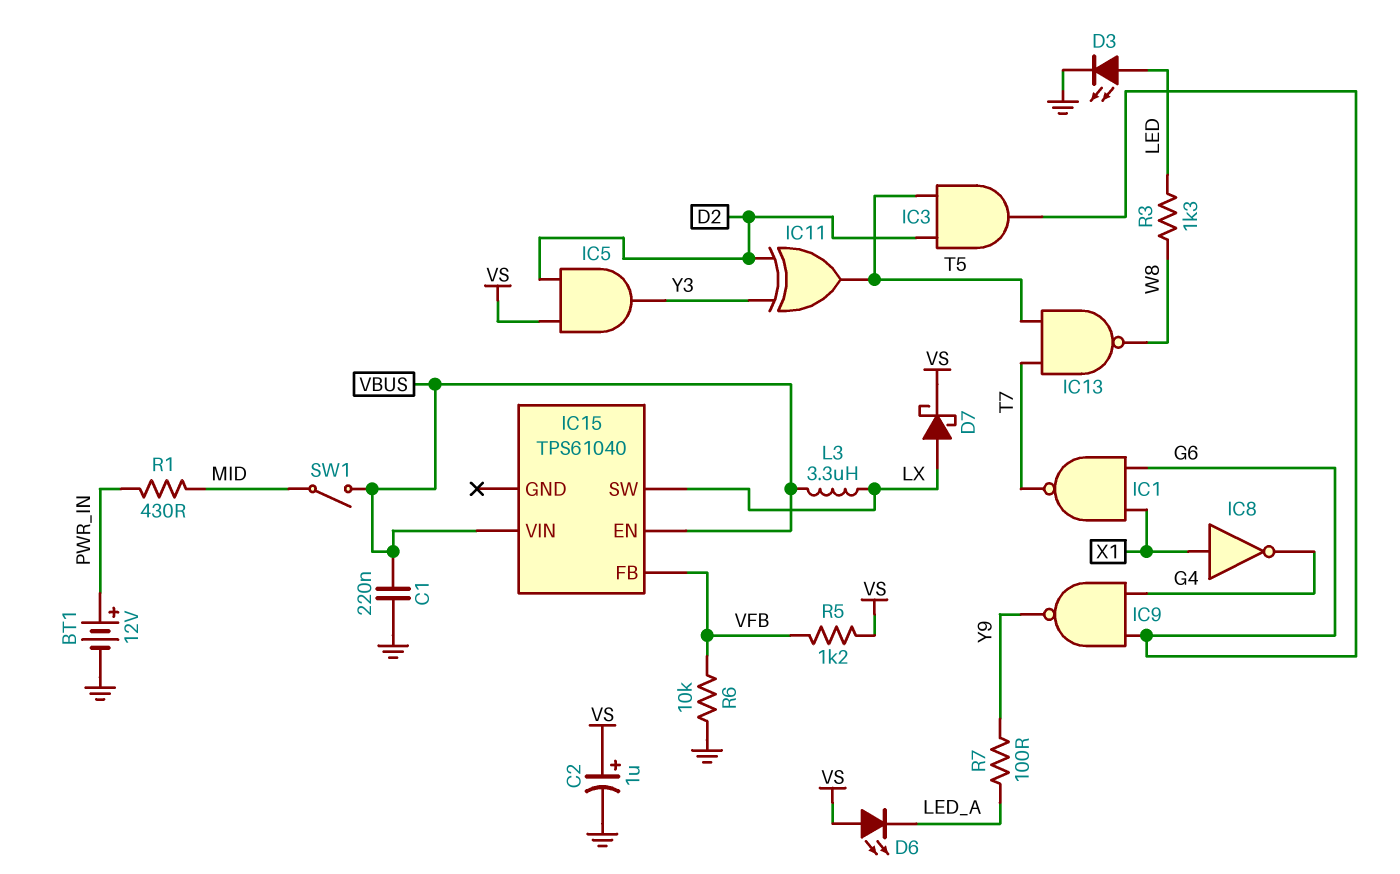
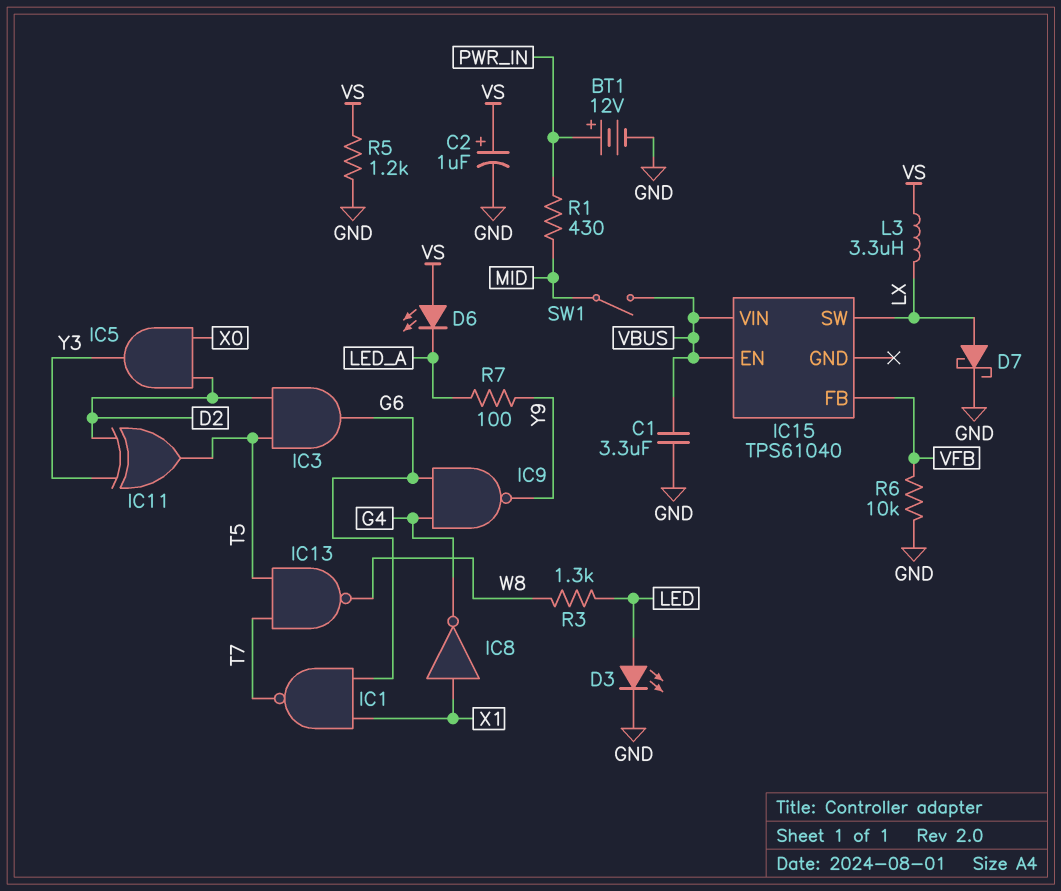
C1: 220nF (GND, VBUS) -> 3.3uF (GND, VBUS)
D7: schottky (A LX, K VS) -> schottky (A LX, K GND)
IC5: AND (in D2, in VS, out Y3) -> AND (in D2, in X0, out Y3)
L3: 3.3uH (LX, VBUS) -> 3.3uH (LX, VS)
R5: 1.2k (VFB, VS) -> 1.2k (GND, VS)

